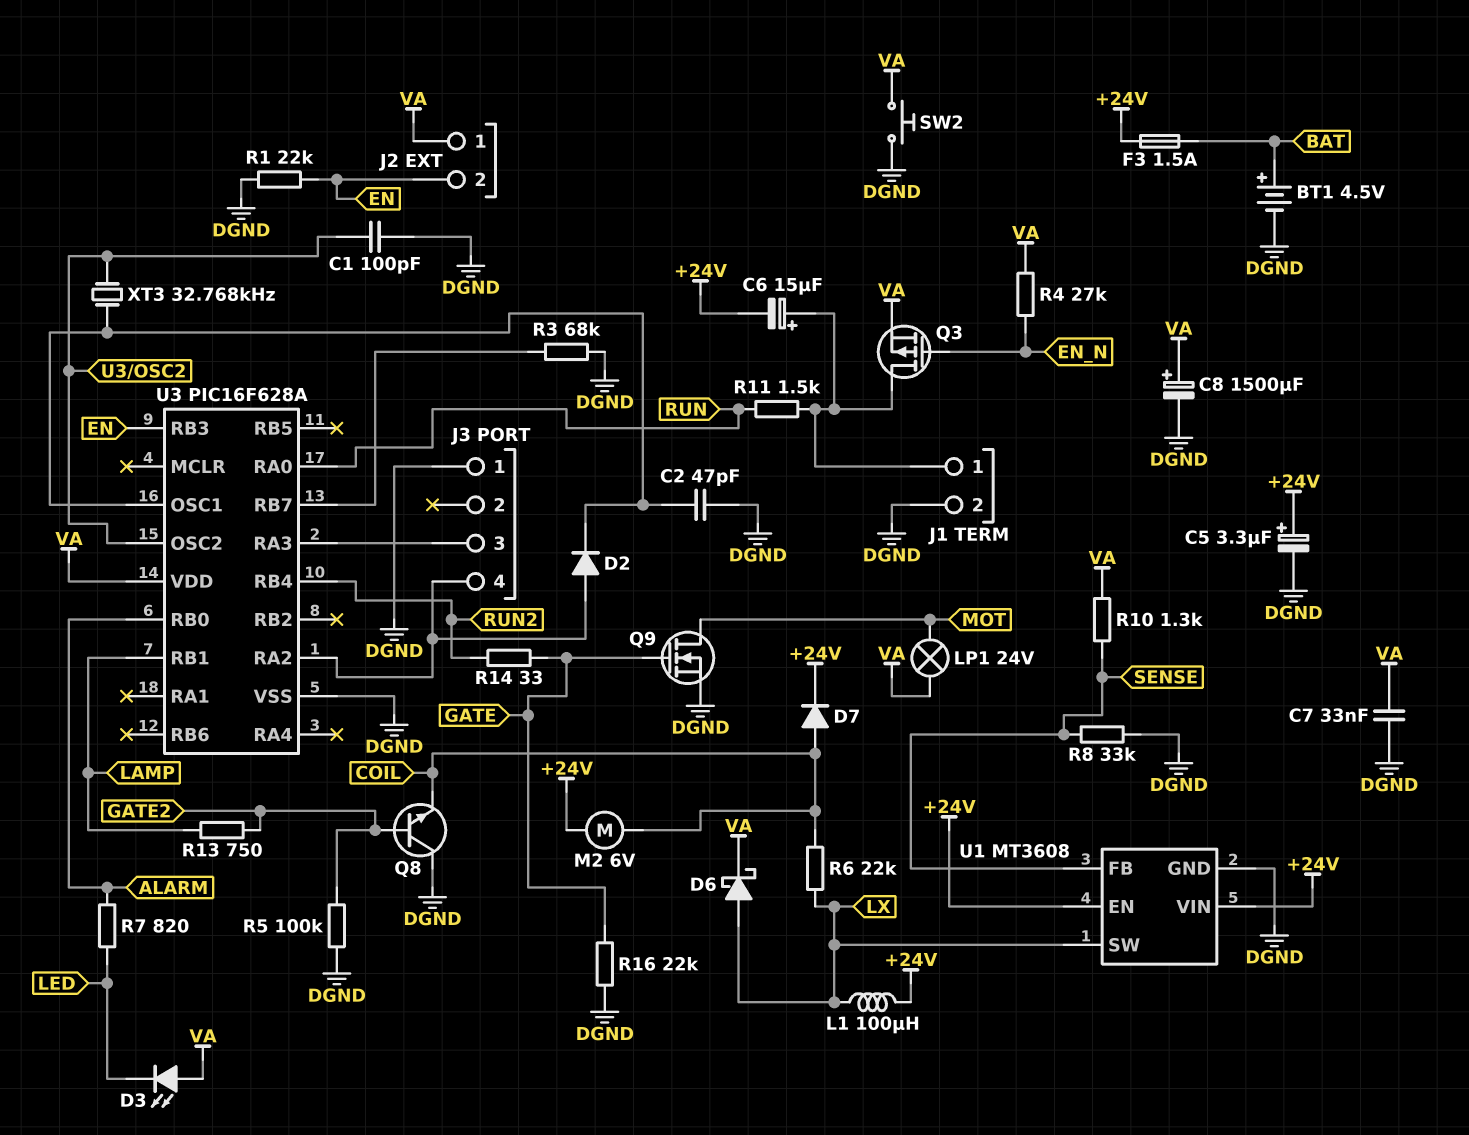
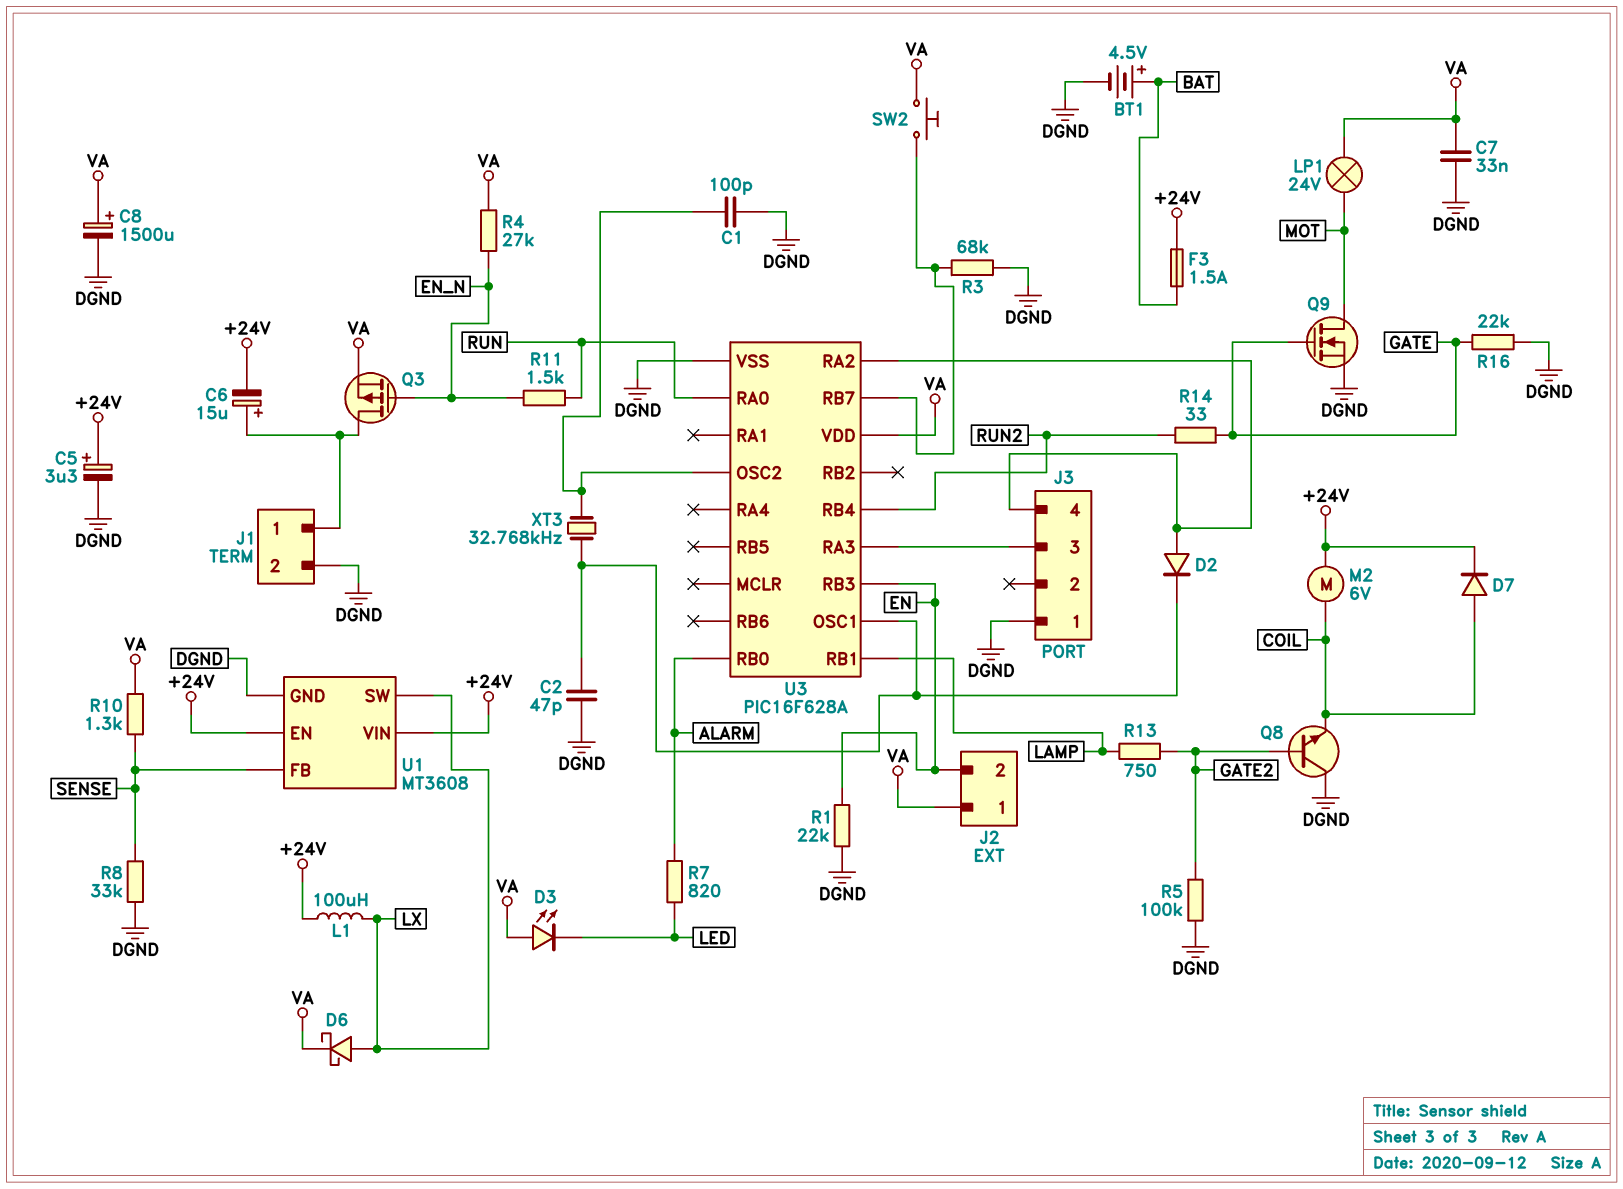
R6: 22k (COIL, LX) -> none
R11: 1.5k (J1/1, RUN) -> 1.5k (EN_N, RUN)
SW2: button (DGND, VA) -> button (U3/RB7, VA)

